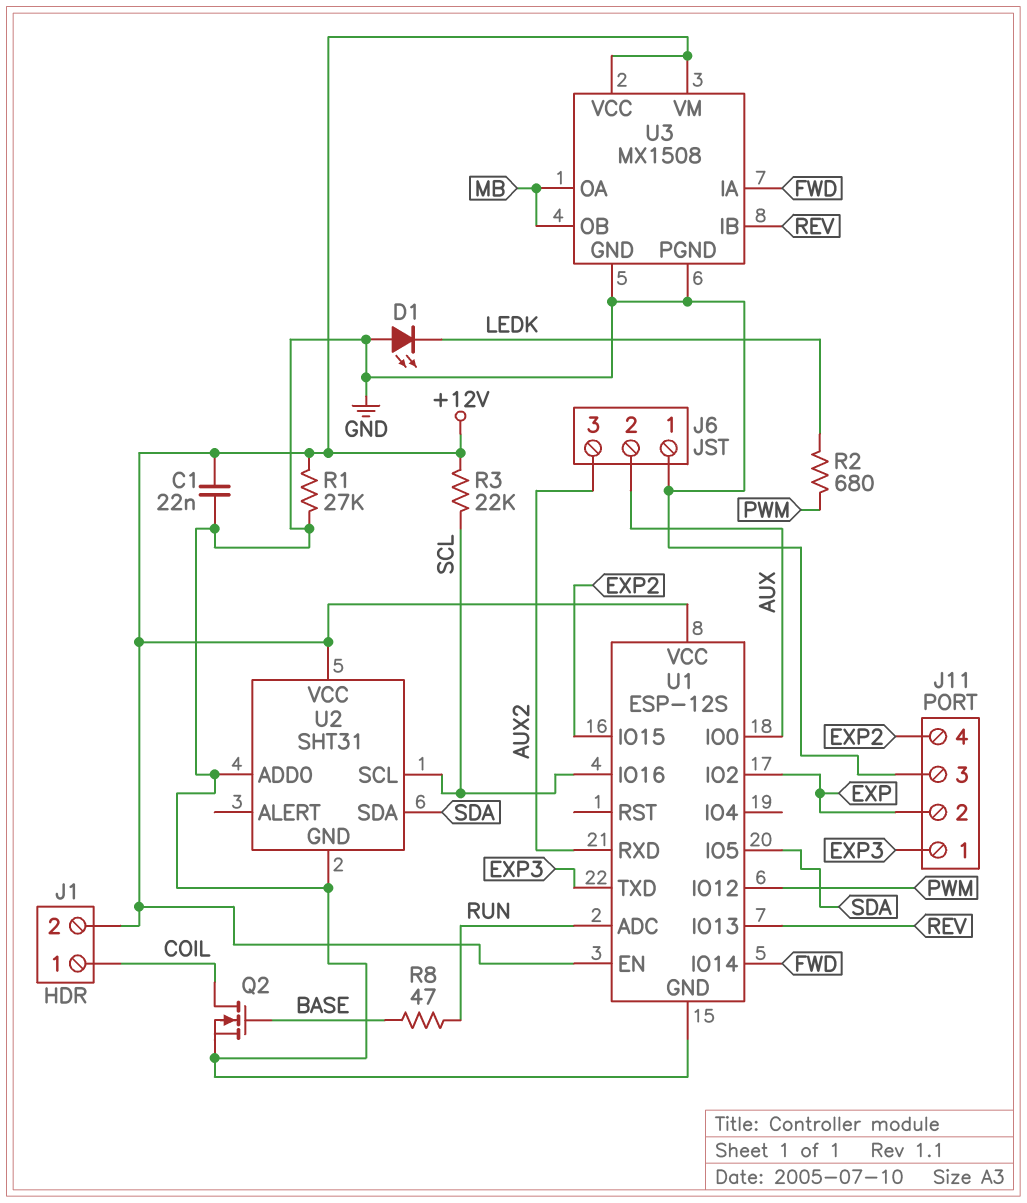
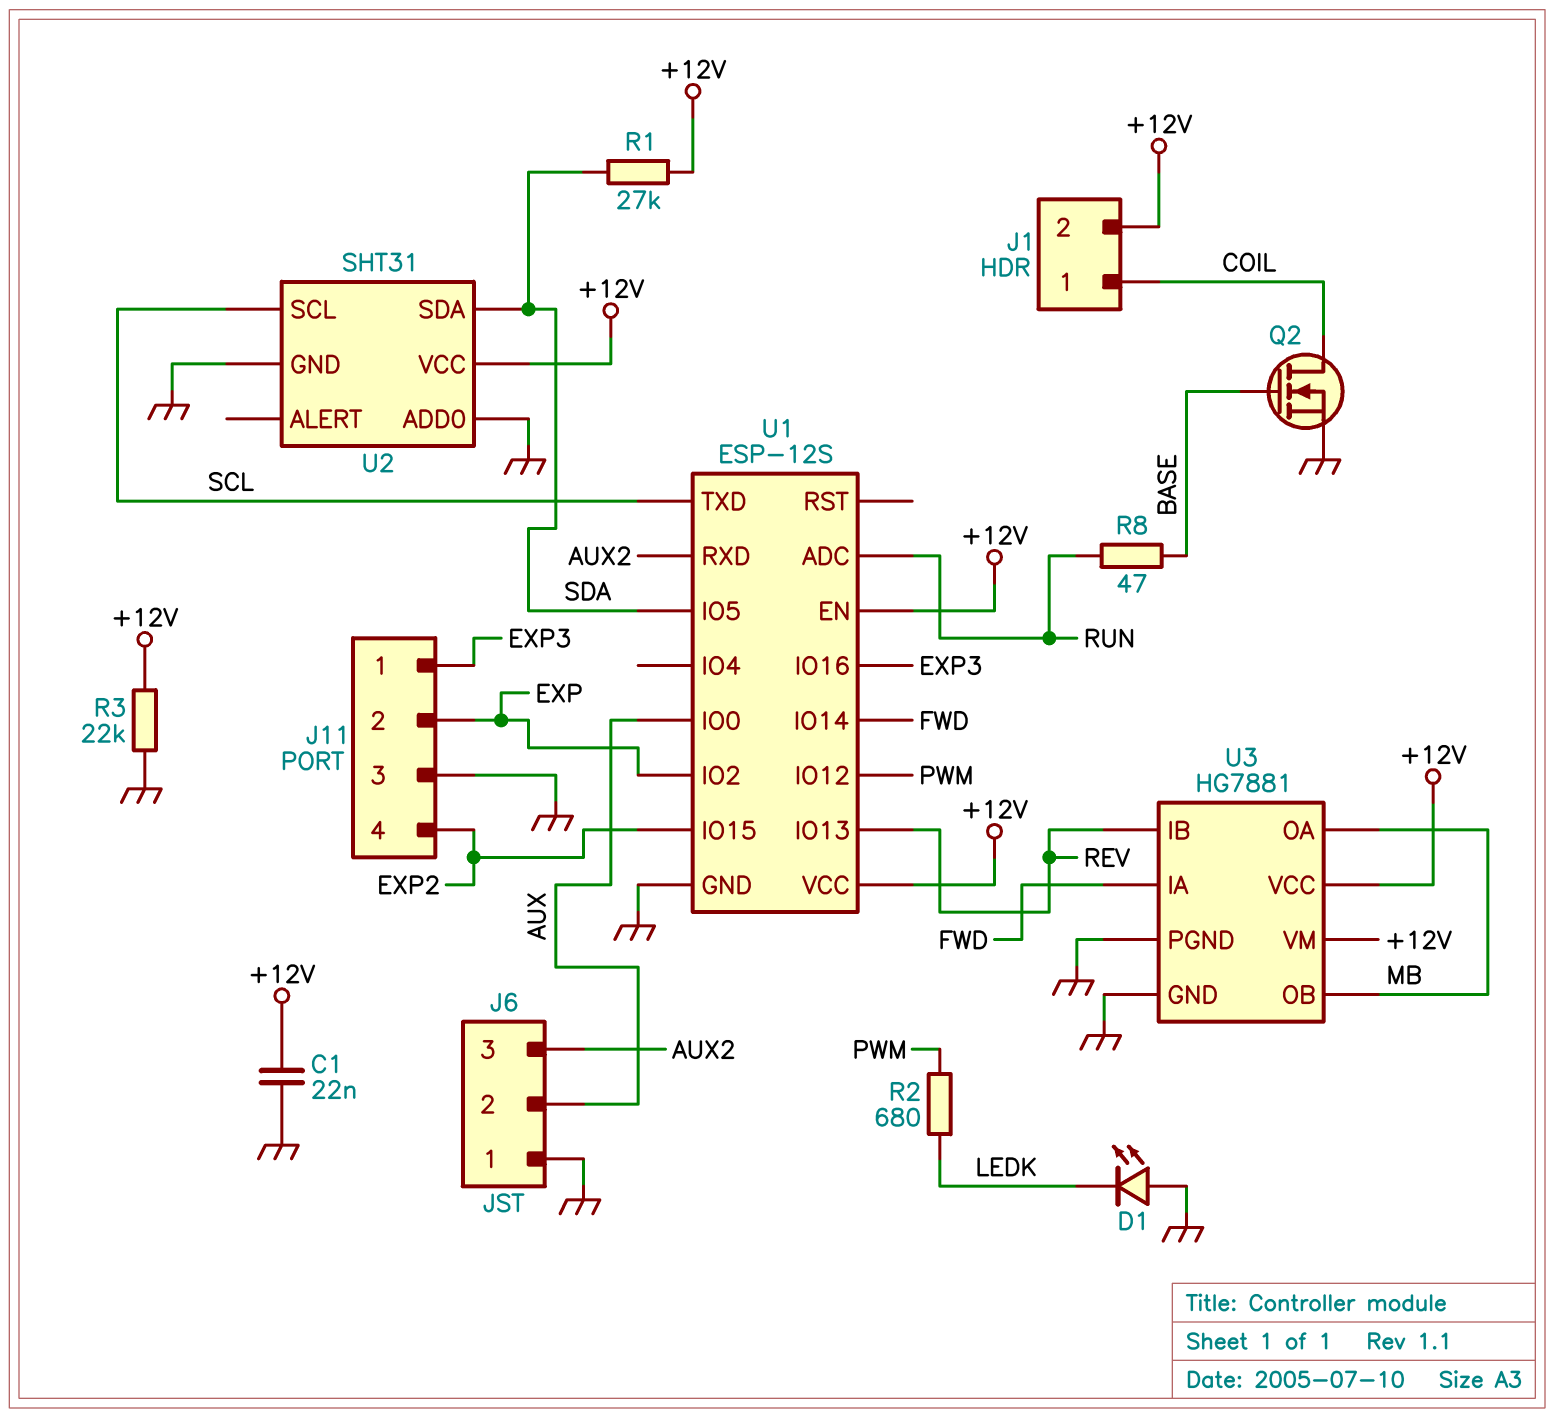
R1: 27k (+12V, GND) -> 27k (+12V, SDA)
R3: 22k (+12V, SCL) -> 22k (+12V, GND)
U1 pin IO16: SCL -> EXP3
U1 pin TXD: EXP3 -> SCL
U3: MX1508 -> HG7881

